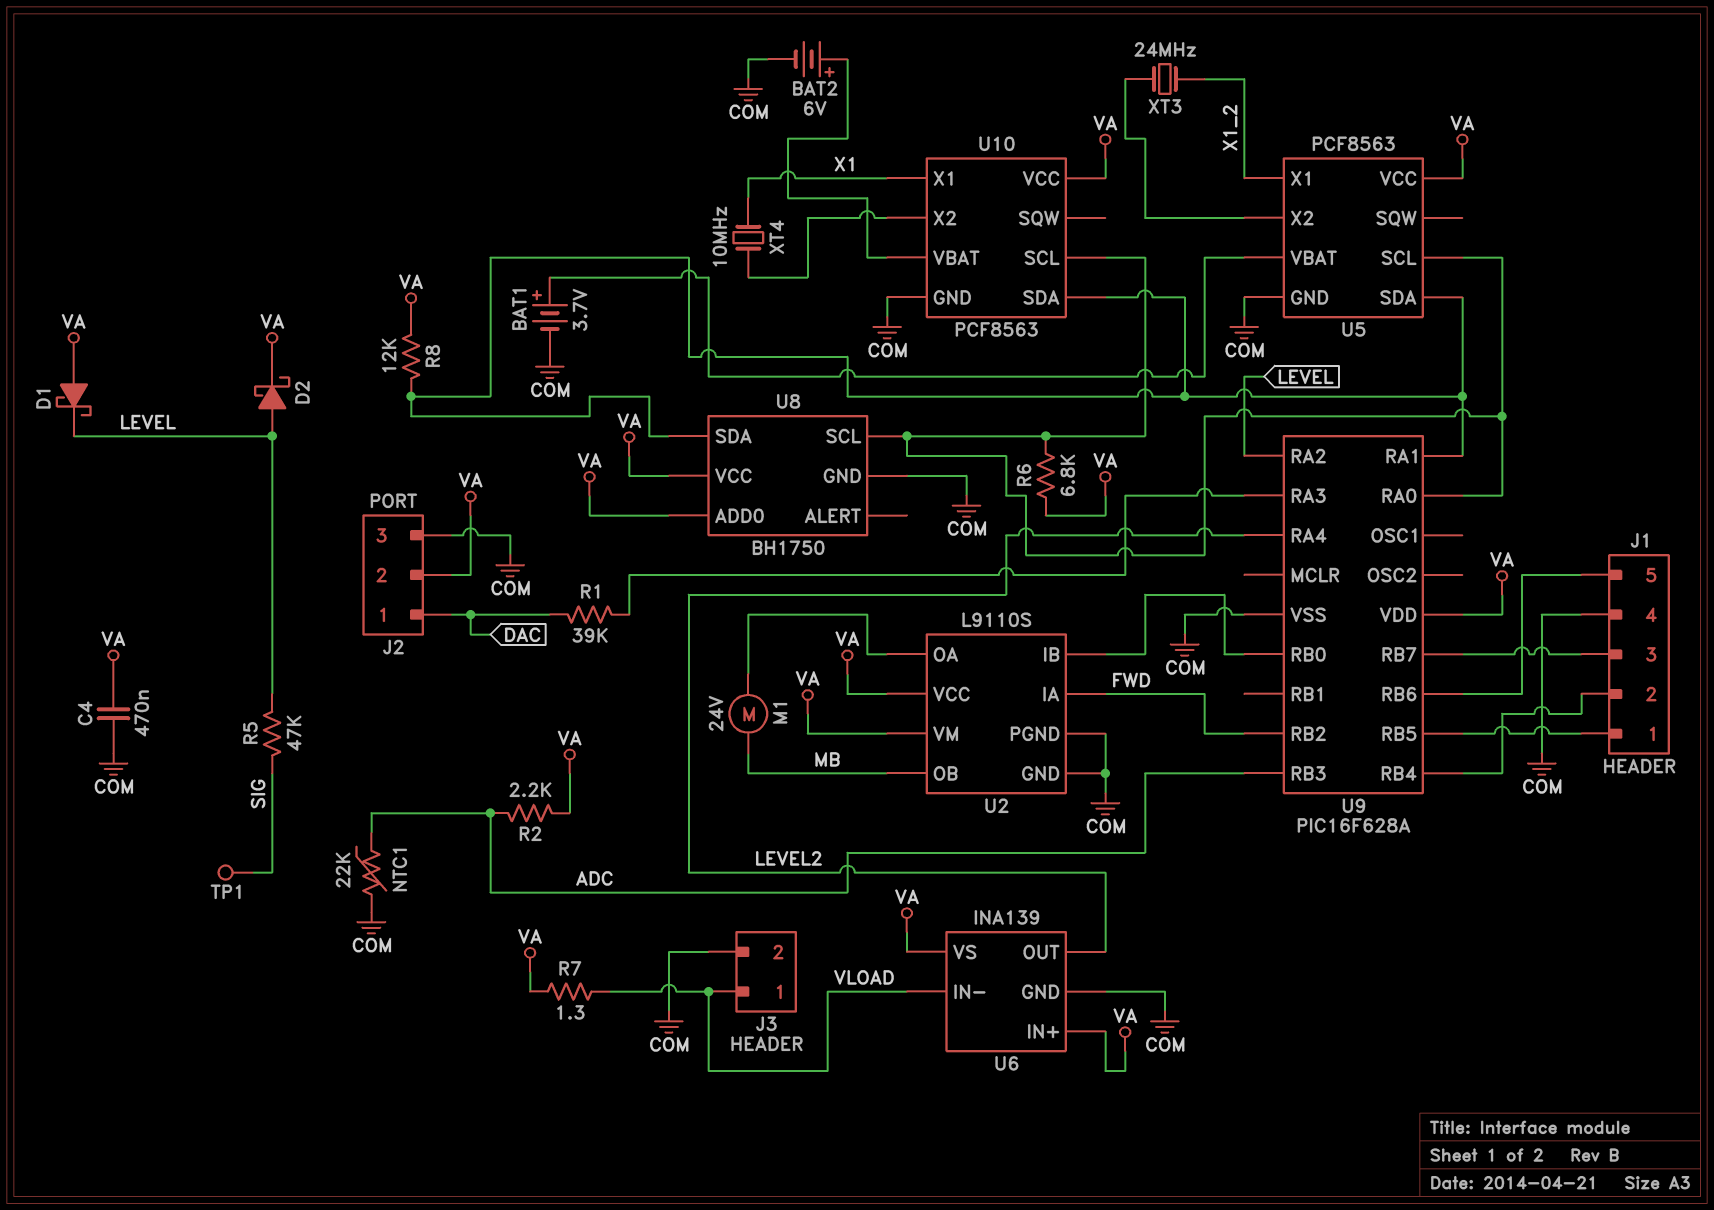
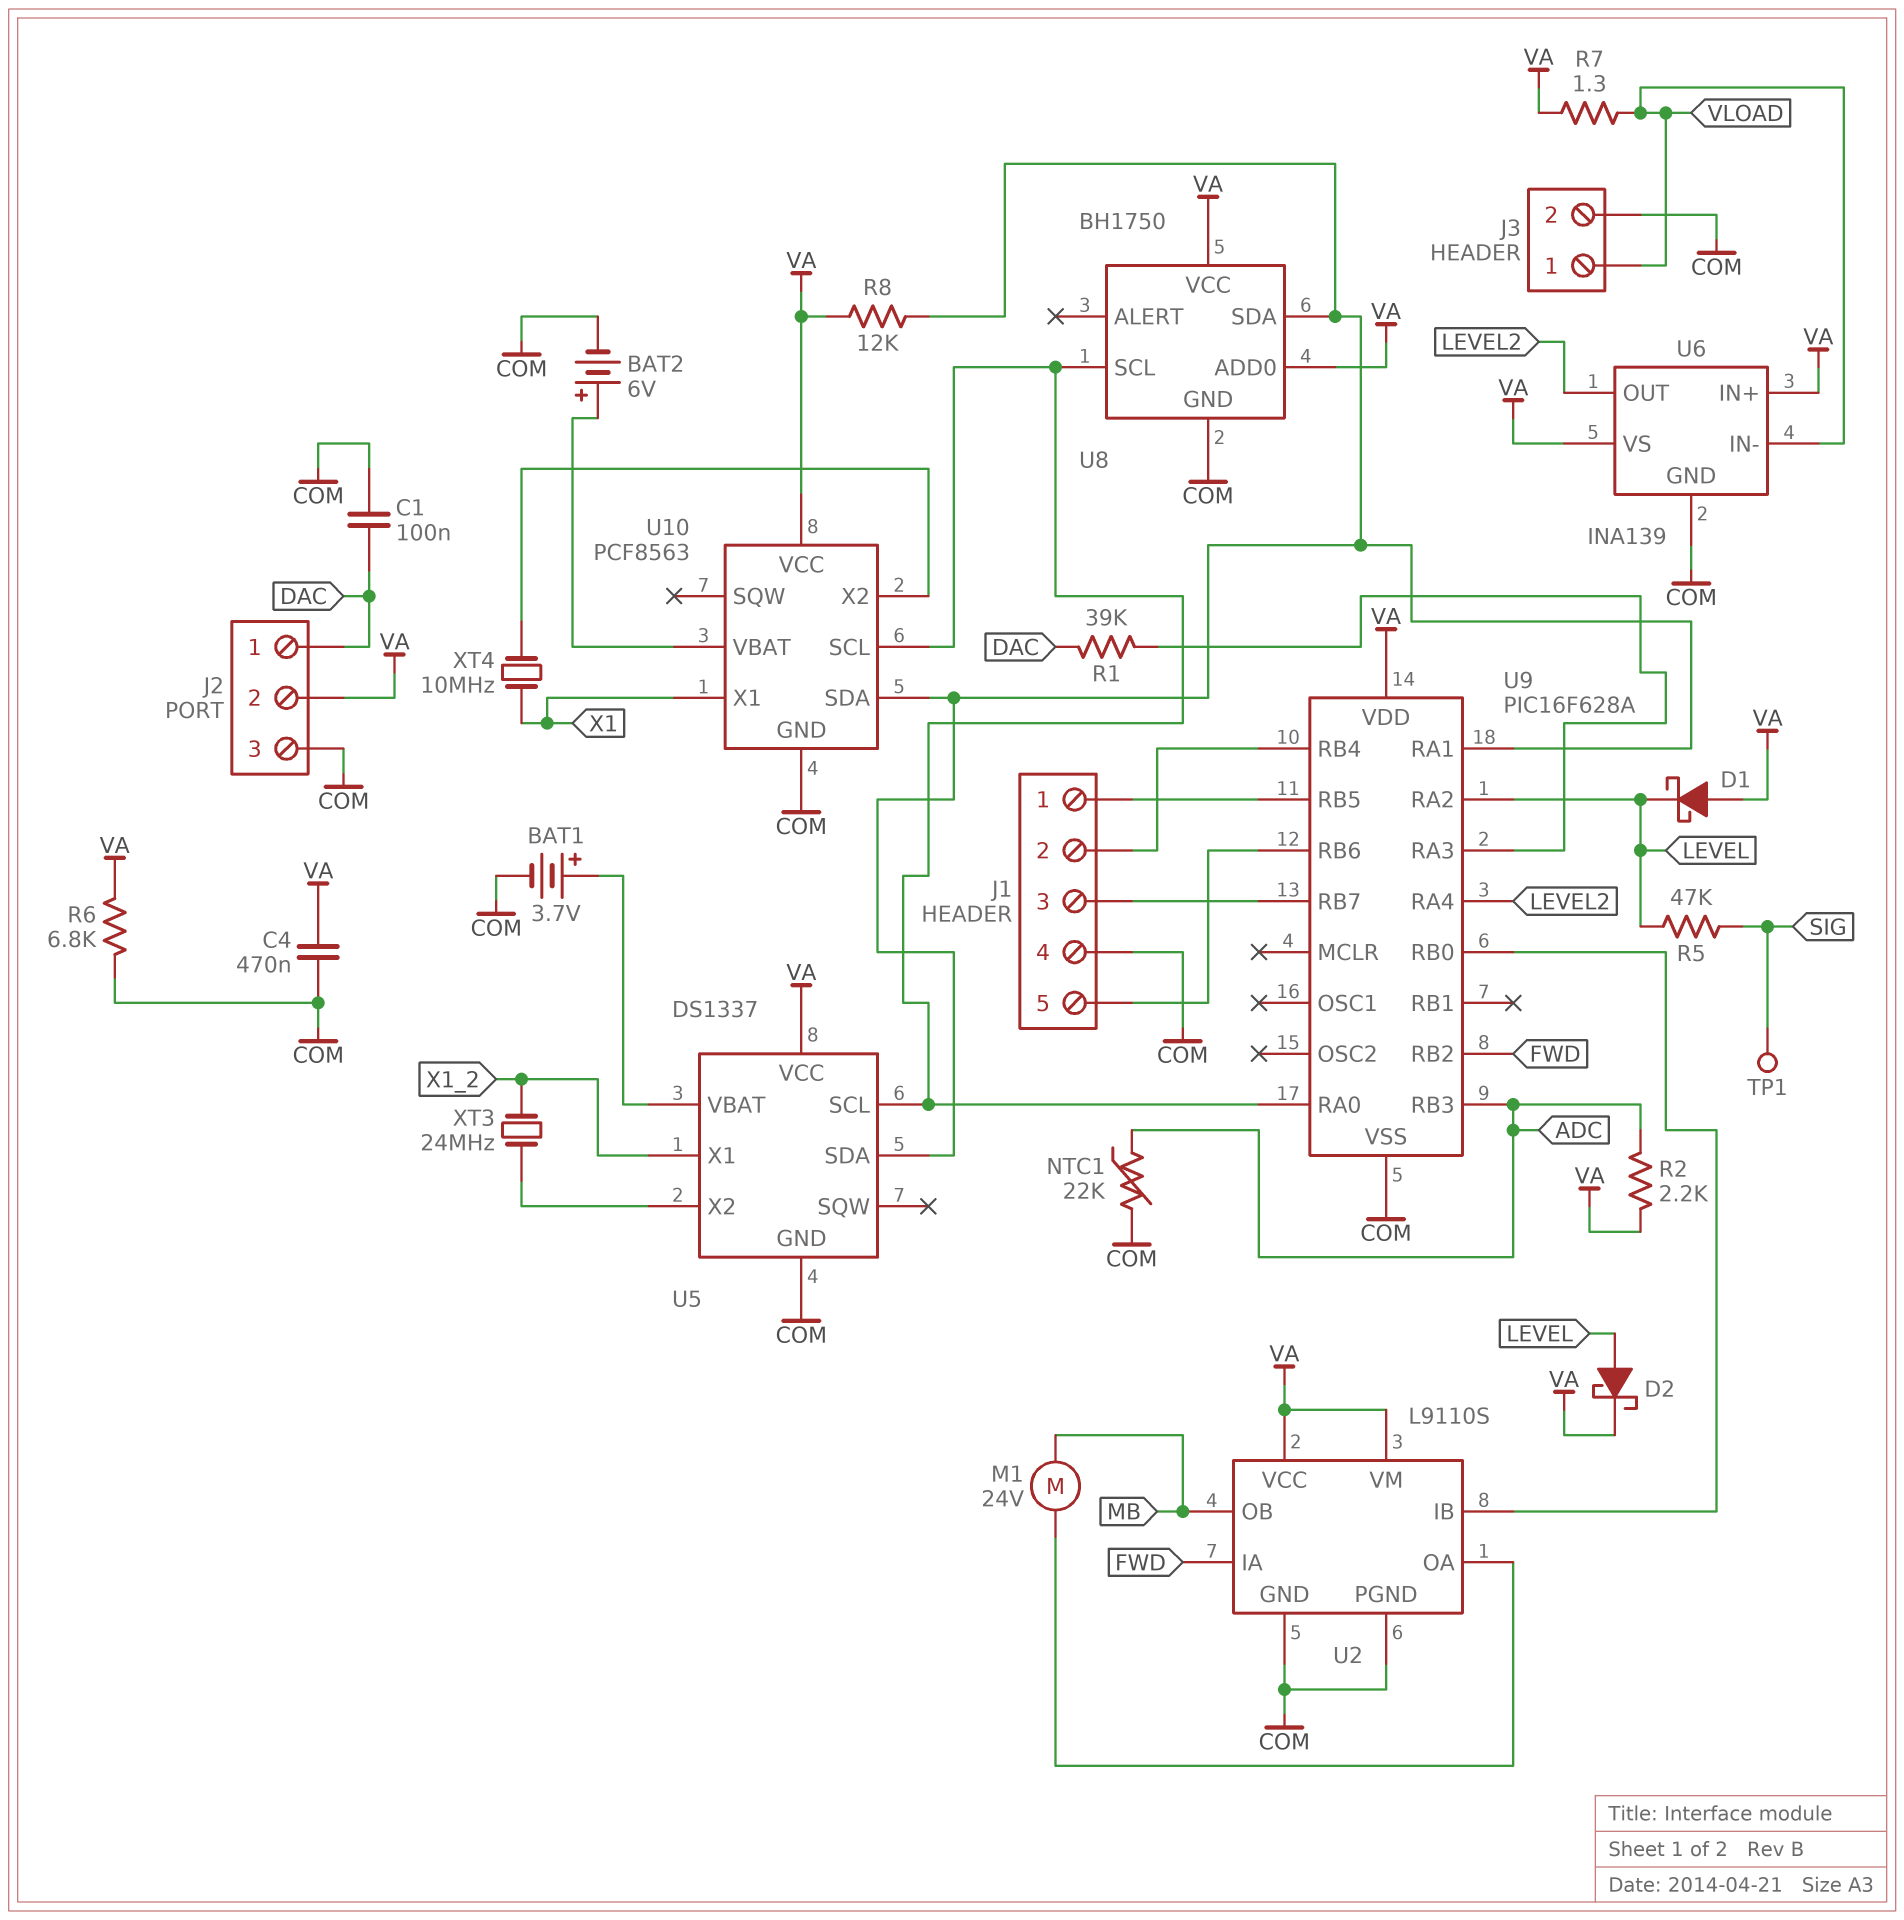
C1: none -> 100nF (COM, DAC)
R6: 6.8k (U5/SCL, VA) -> 6.8k (COM, VA)
U5: PCF8563 -> DS1337

